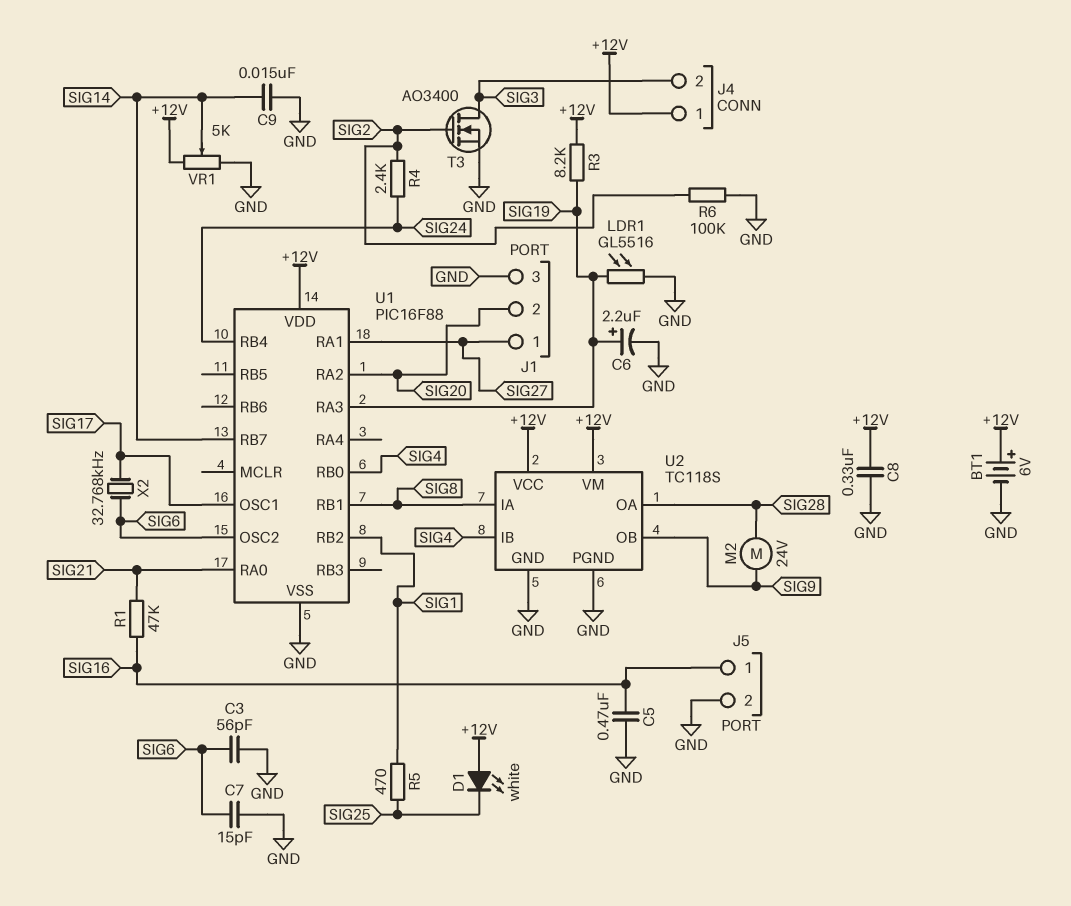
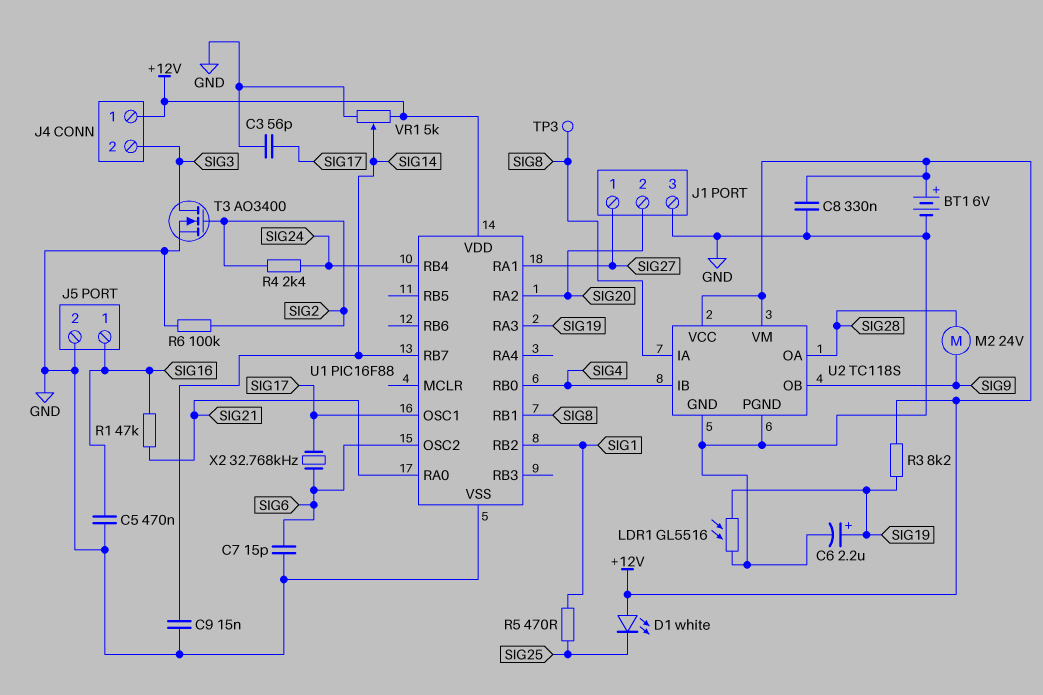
C3: 56pF (GND, SIG6) -> 56pF (GND, SIG17)
TP3: none -> test point (SIG8)

